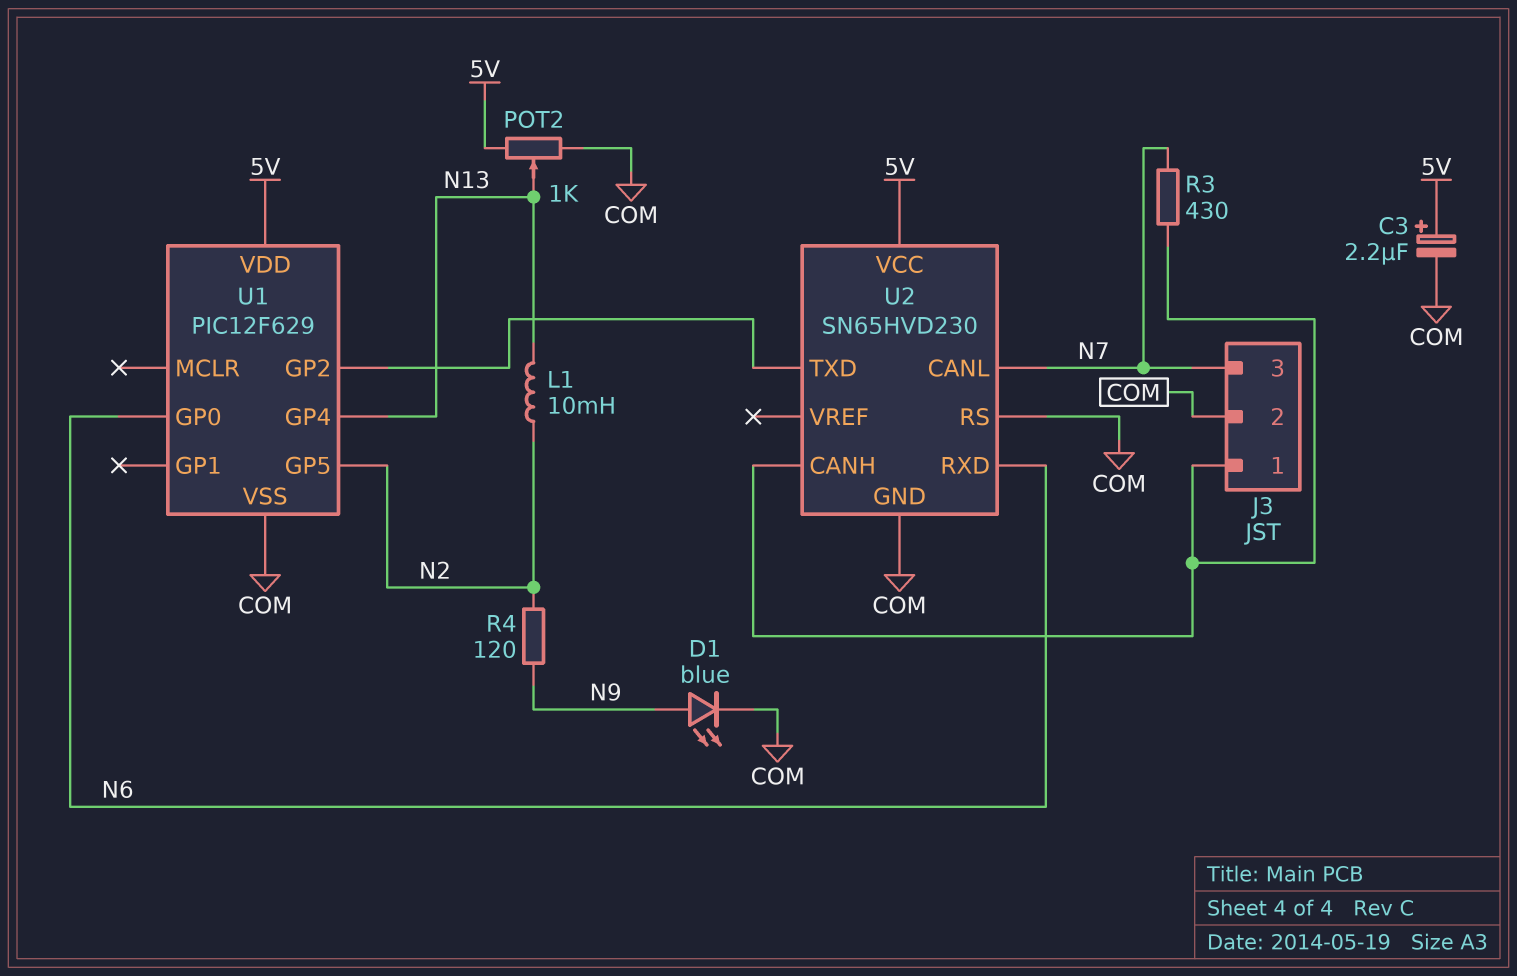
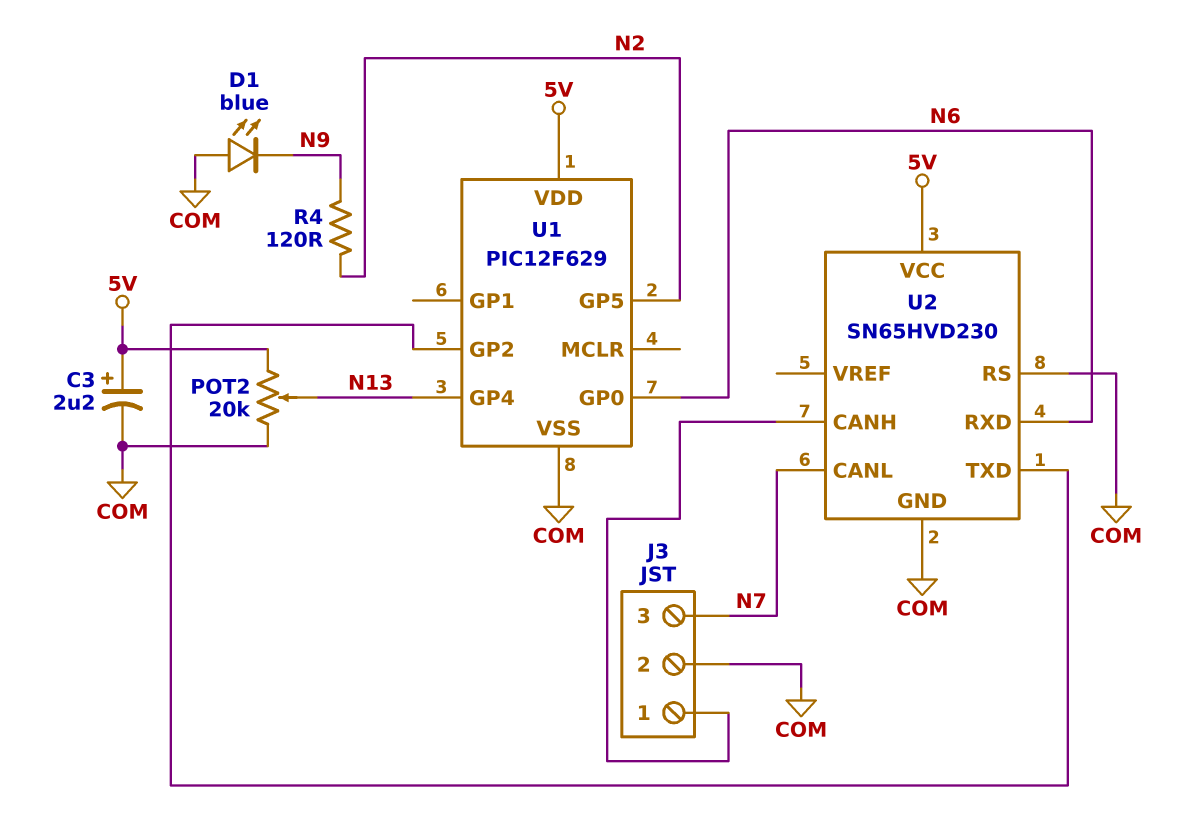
D1: LED blue (A N9, K COM) -> LED blue (A COM, K N9)
L1: 10mH (N2, N13) -> none
POT2: 1k (5V, COM, wiper N13) -> 20k (5V, COM, wiper N13)
R3: 430 (J3/1, N7) -> none

